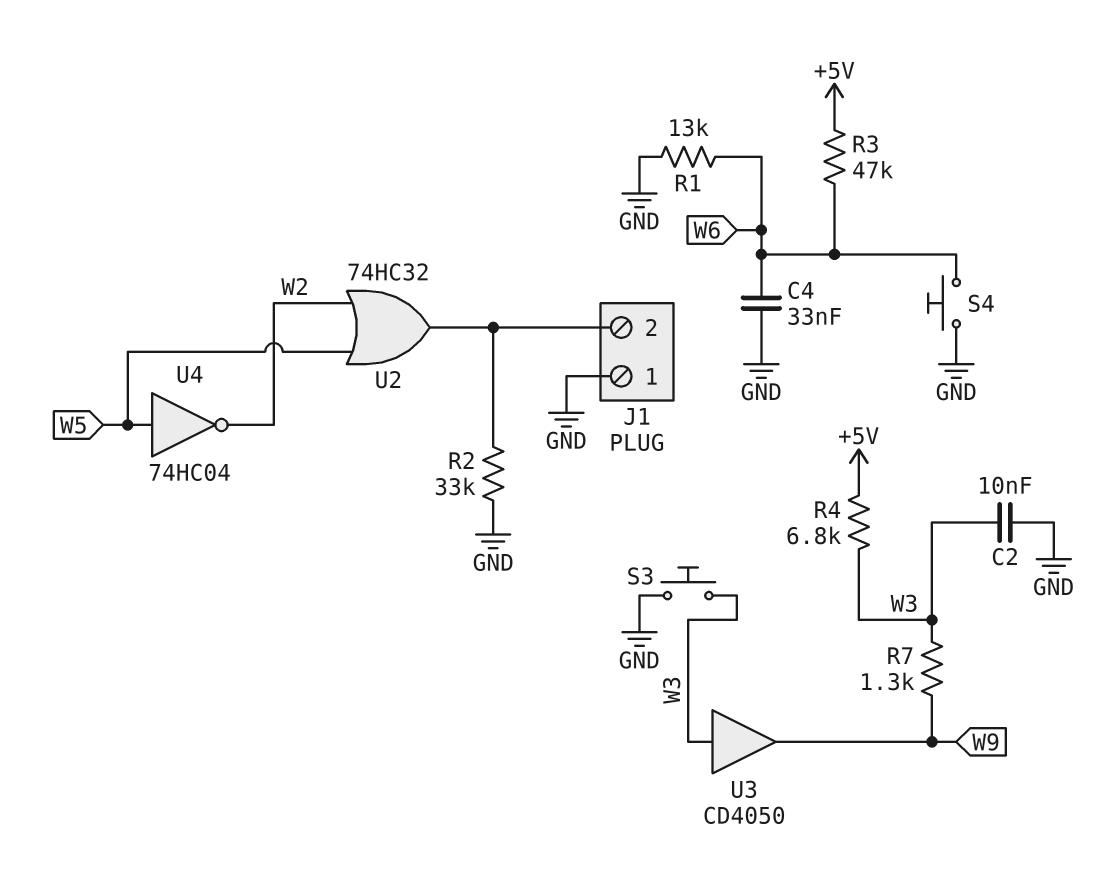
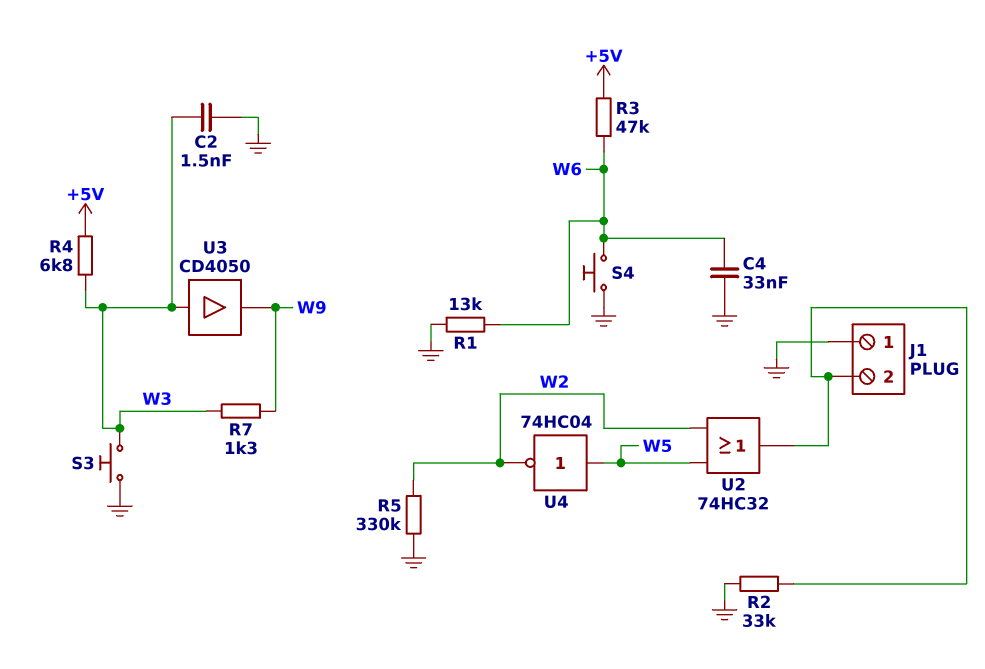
C2: 10nF (GND, W3) -> 1.5nF (GND, W3)
R5: none -> 330k (GND, W2)

